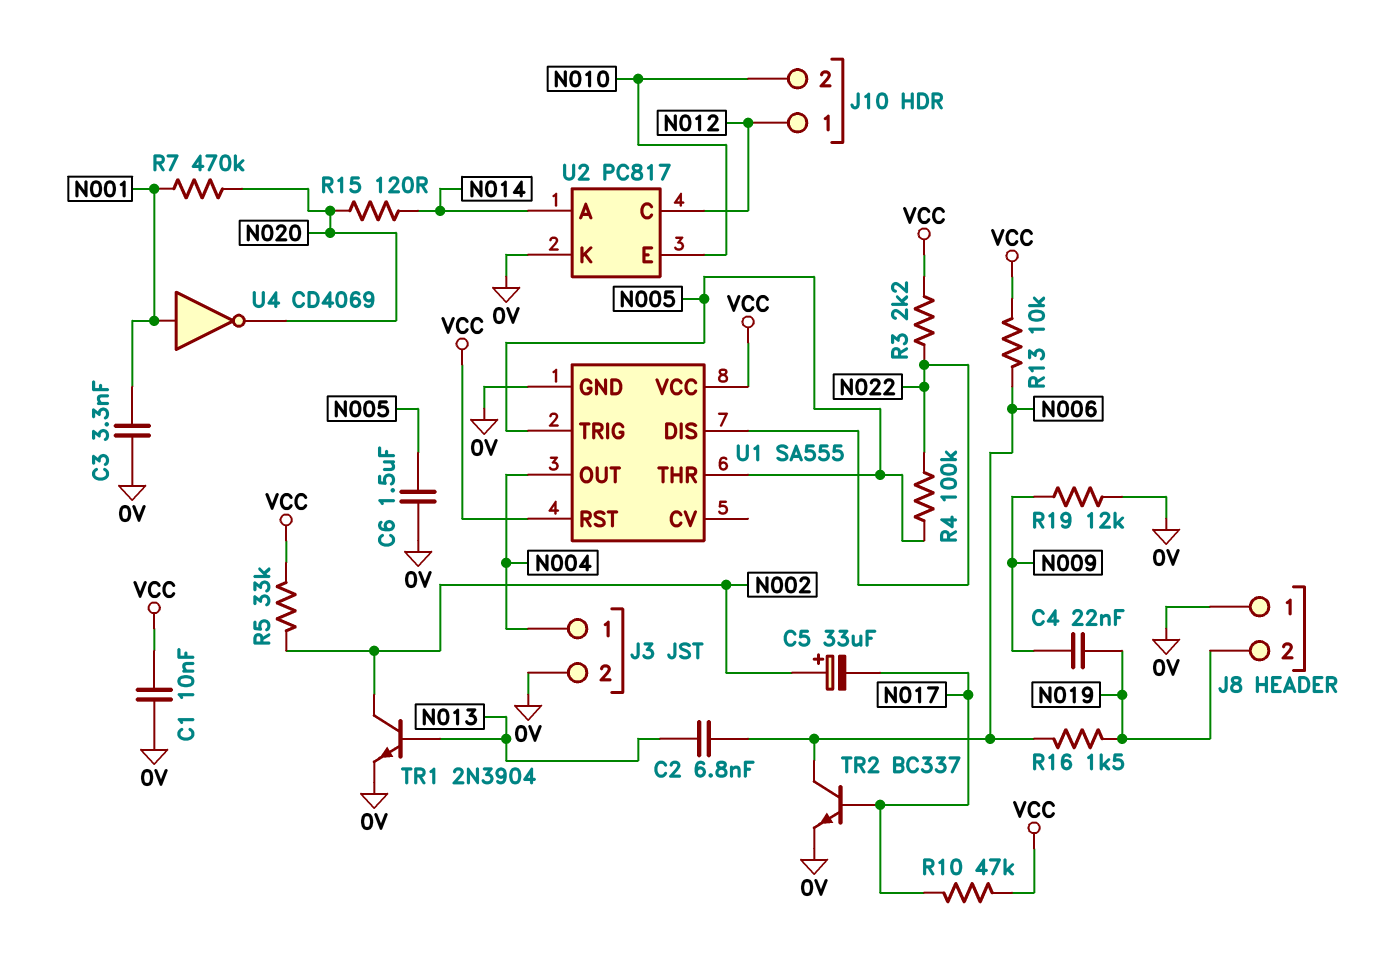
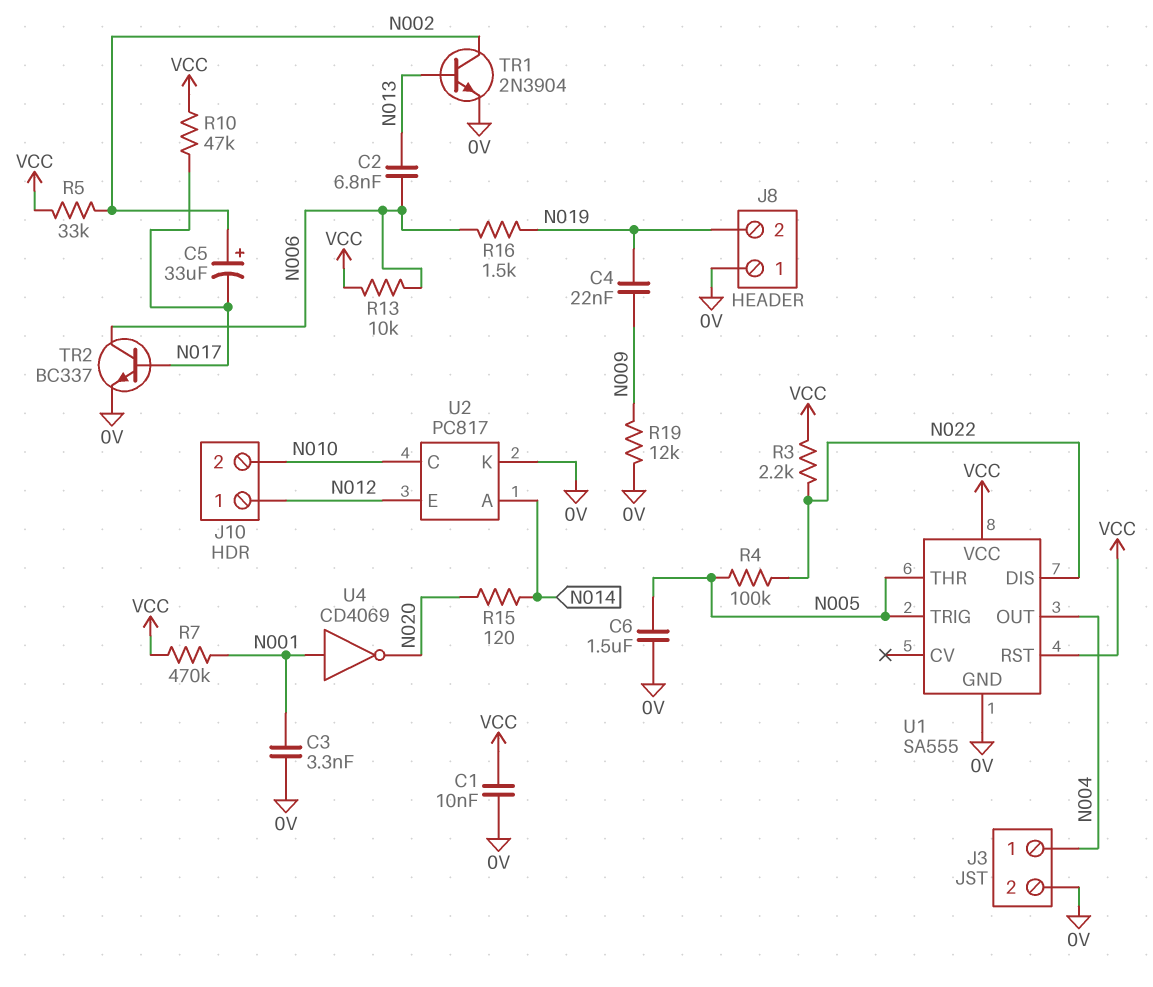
R7: 470k (N001, N020) -> 470k (N001, VCC)
U2 pin C: N012 -> N010
U2 pin E: N010 -> N012

